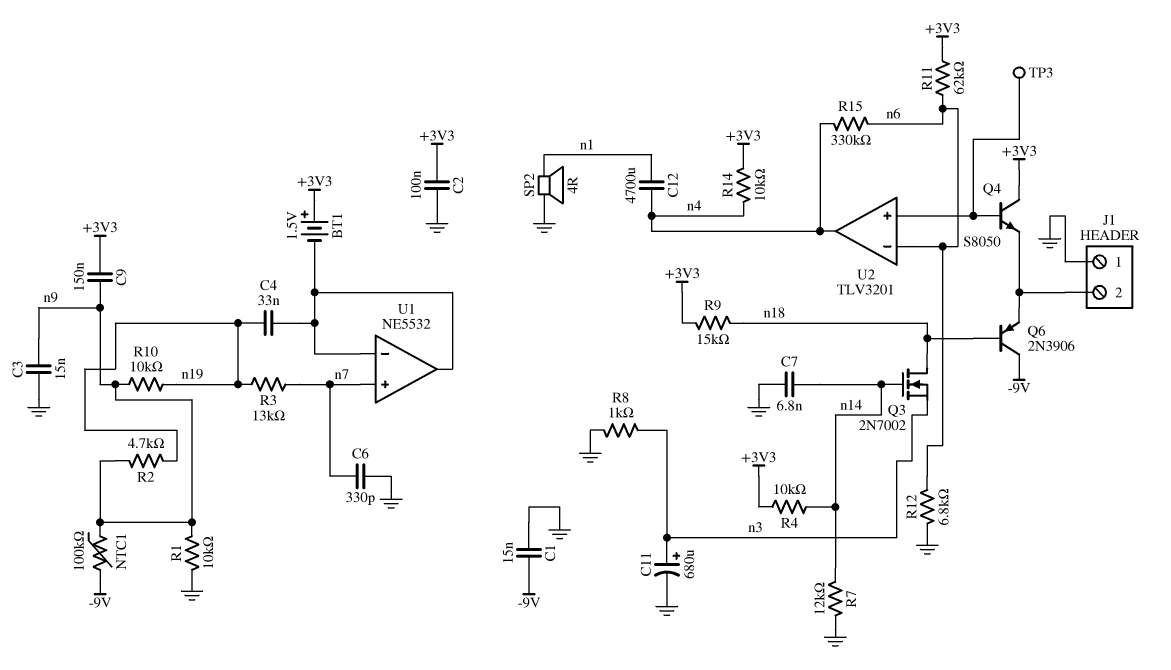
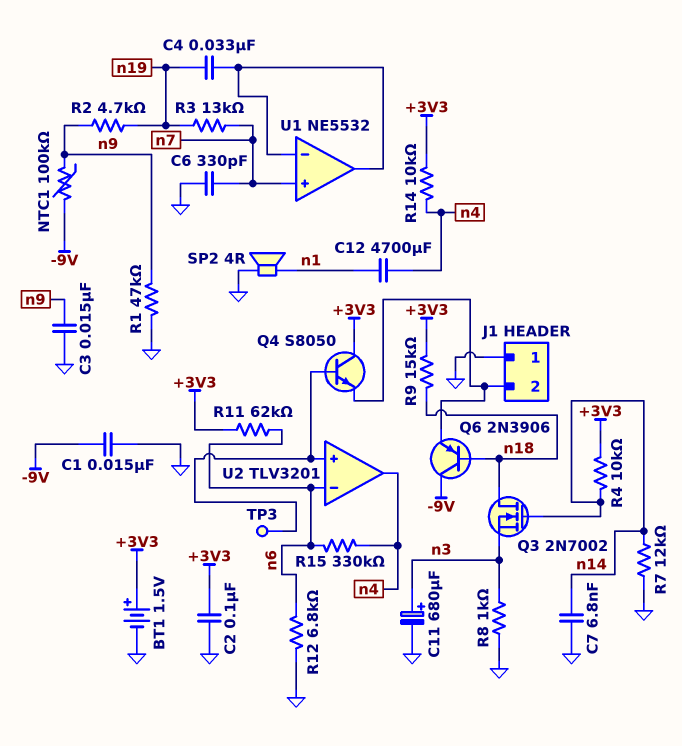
BT1: 1.5V (plus +3V3, minus U1/in-) -> 1.5V (plus +3V3, minus GND)
C9: 150nF (+3V3, n9) -> none
R1: 10k (GND, n9) -> 47k (GND, n9)
R10: 10k (n9, n19) -> none

